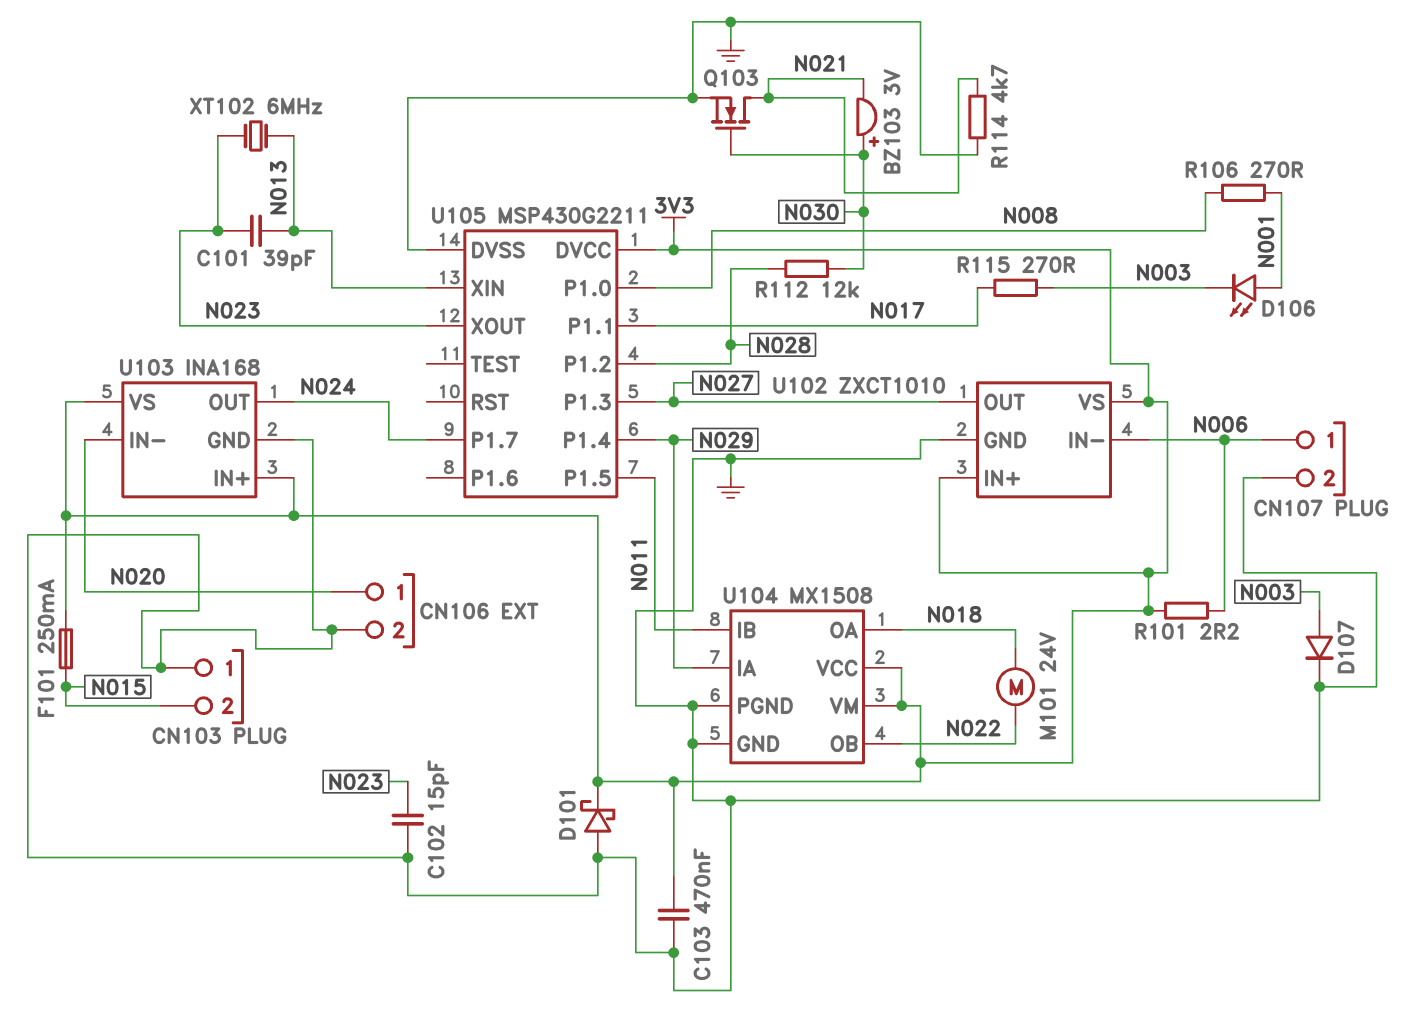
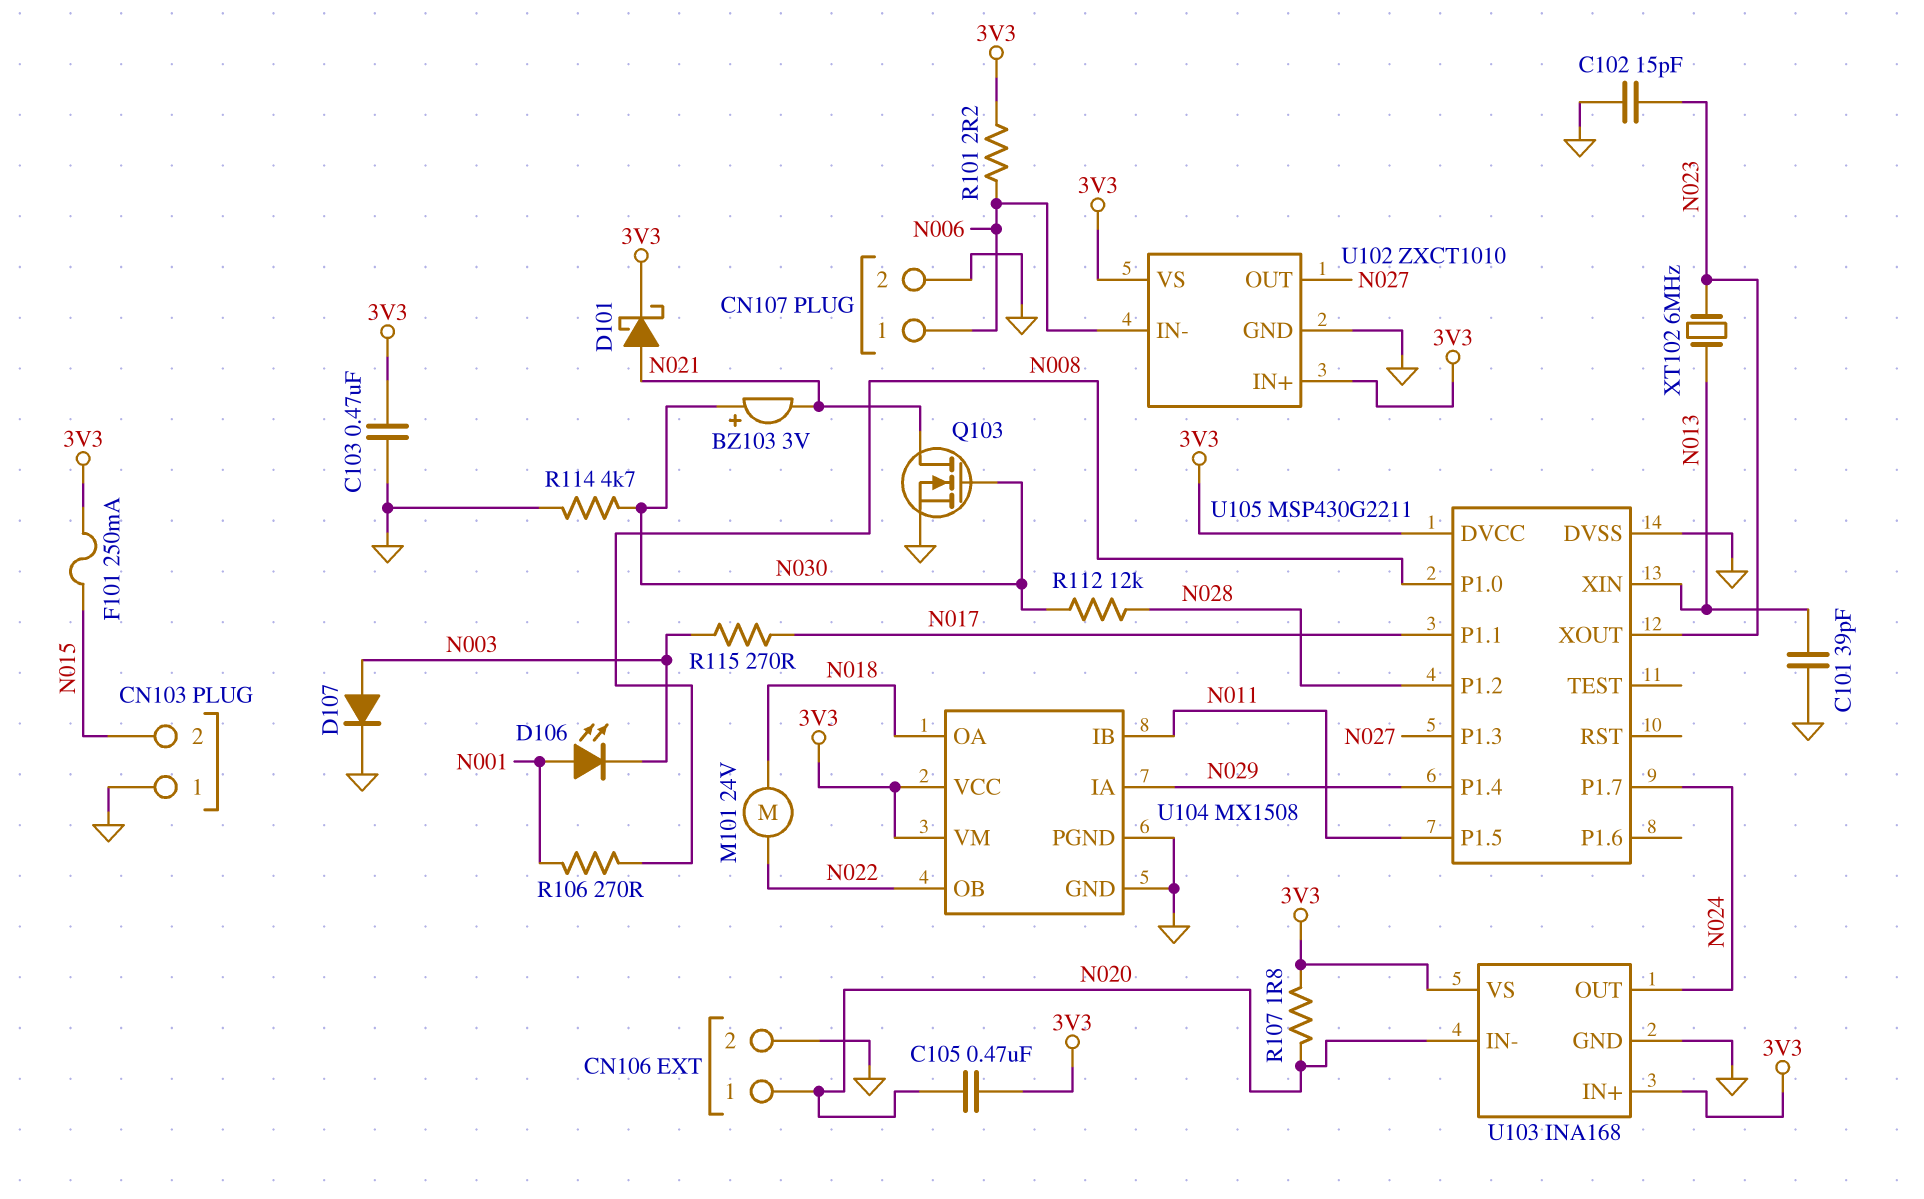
C101: 39pF (N013, N023) -> 39pF (GND, N013)
C105: none -> 470nF (3V3, N020)
D101: schottky (A GND, K 3V3) -> schottky (A N021, K 3V3)
R107: none -> 1.8 (3V3, N020)
R114: 4.7k (GND, N021) -> 4.7k (GND, N030)

